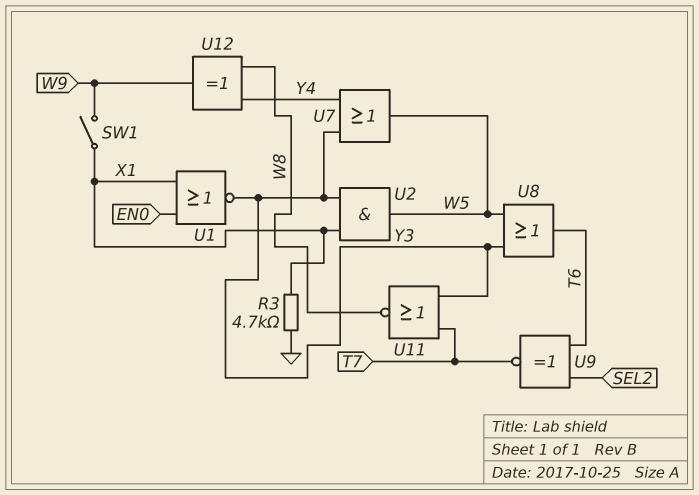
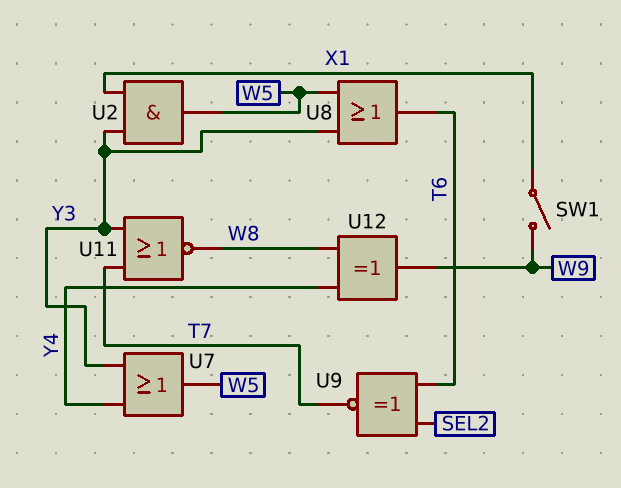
R3: 4.7k (GND, X1) -> none
U1: NOR (in EN0, in X1, out Y3) -> none

